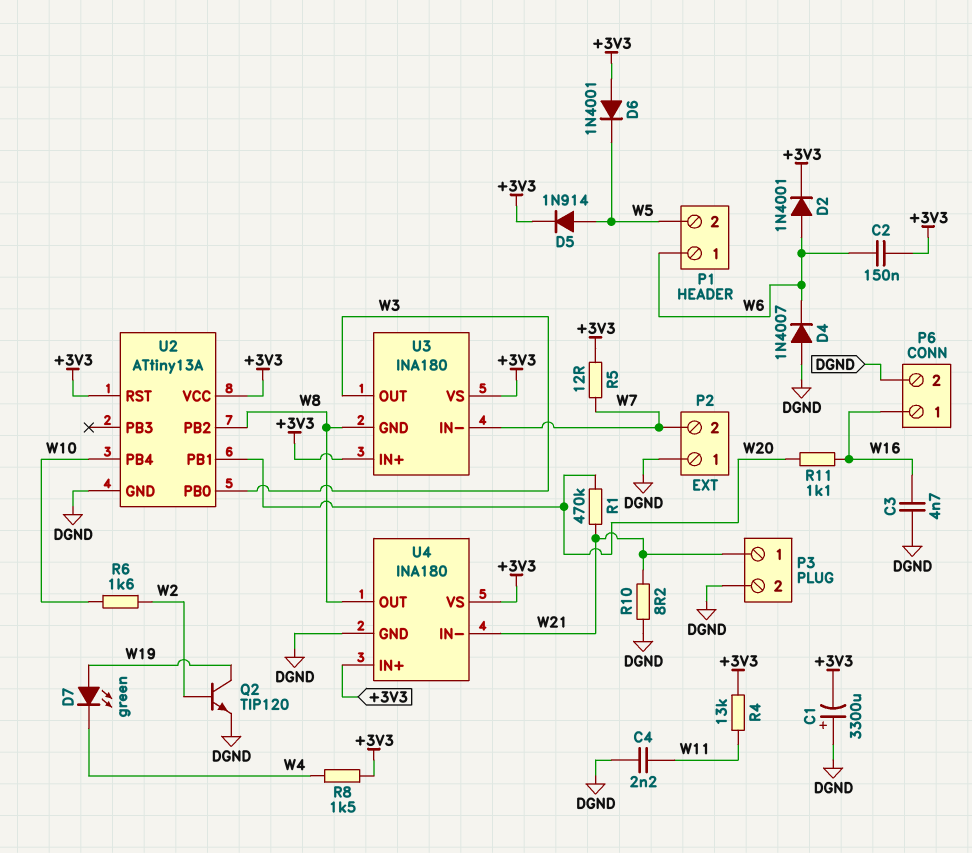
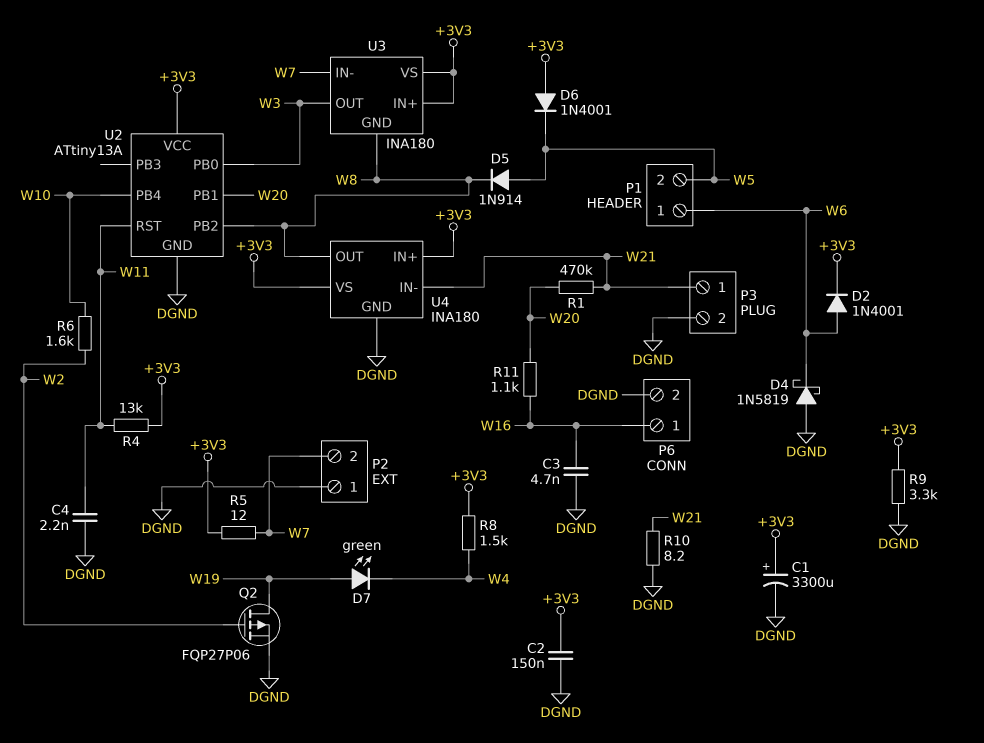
C1: 3300uF (plus DGND, minus +3V3) -> 3300uF (plus +3V3, minus DGND)
C2: 150nF (+3V3, W6) -> 150nF (+3V3, DGND)
D4: diode 1N4007 (A DGND, K W6) -> schottky 1N5819 (A DGND, K W6)
D5: diode 1N914 (A W5, K +3V3) -> diode 1N914 (A W5, K W8)
Q2: NPN TIP120 (B W2, C W19, E DGND) -> PMOS FQP27P06 (G W2, D W19, S DGND)
R9: none -> 3.3k (+3V3, DGND)
U2 pin RST: +3V3 -> W11

